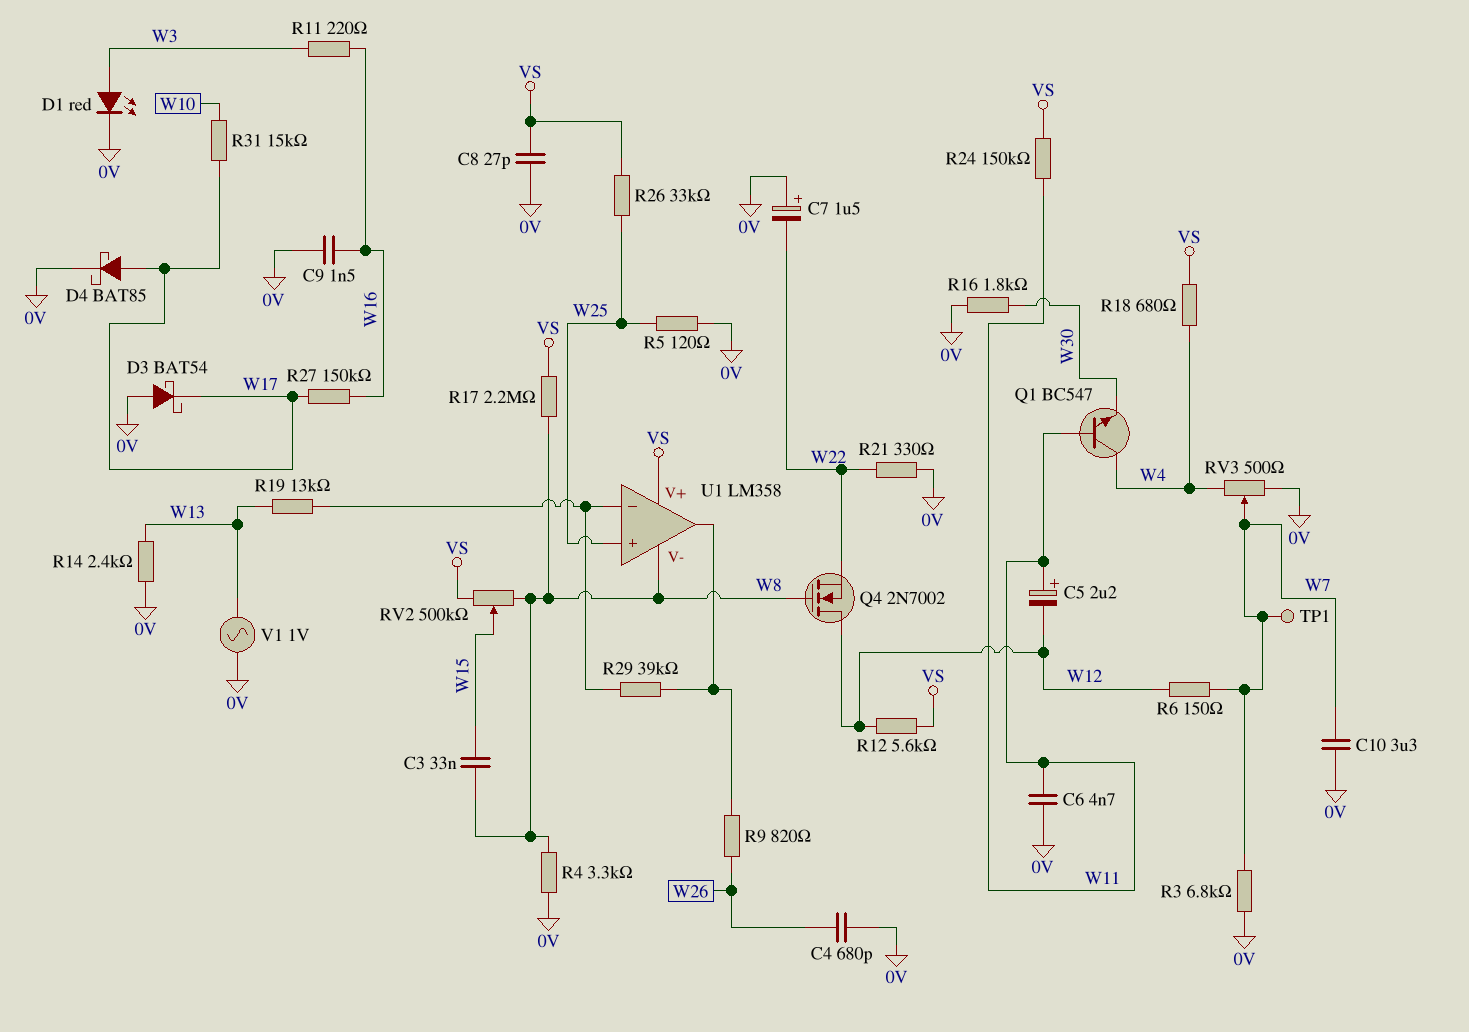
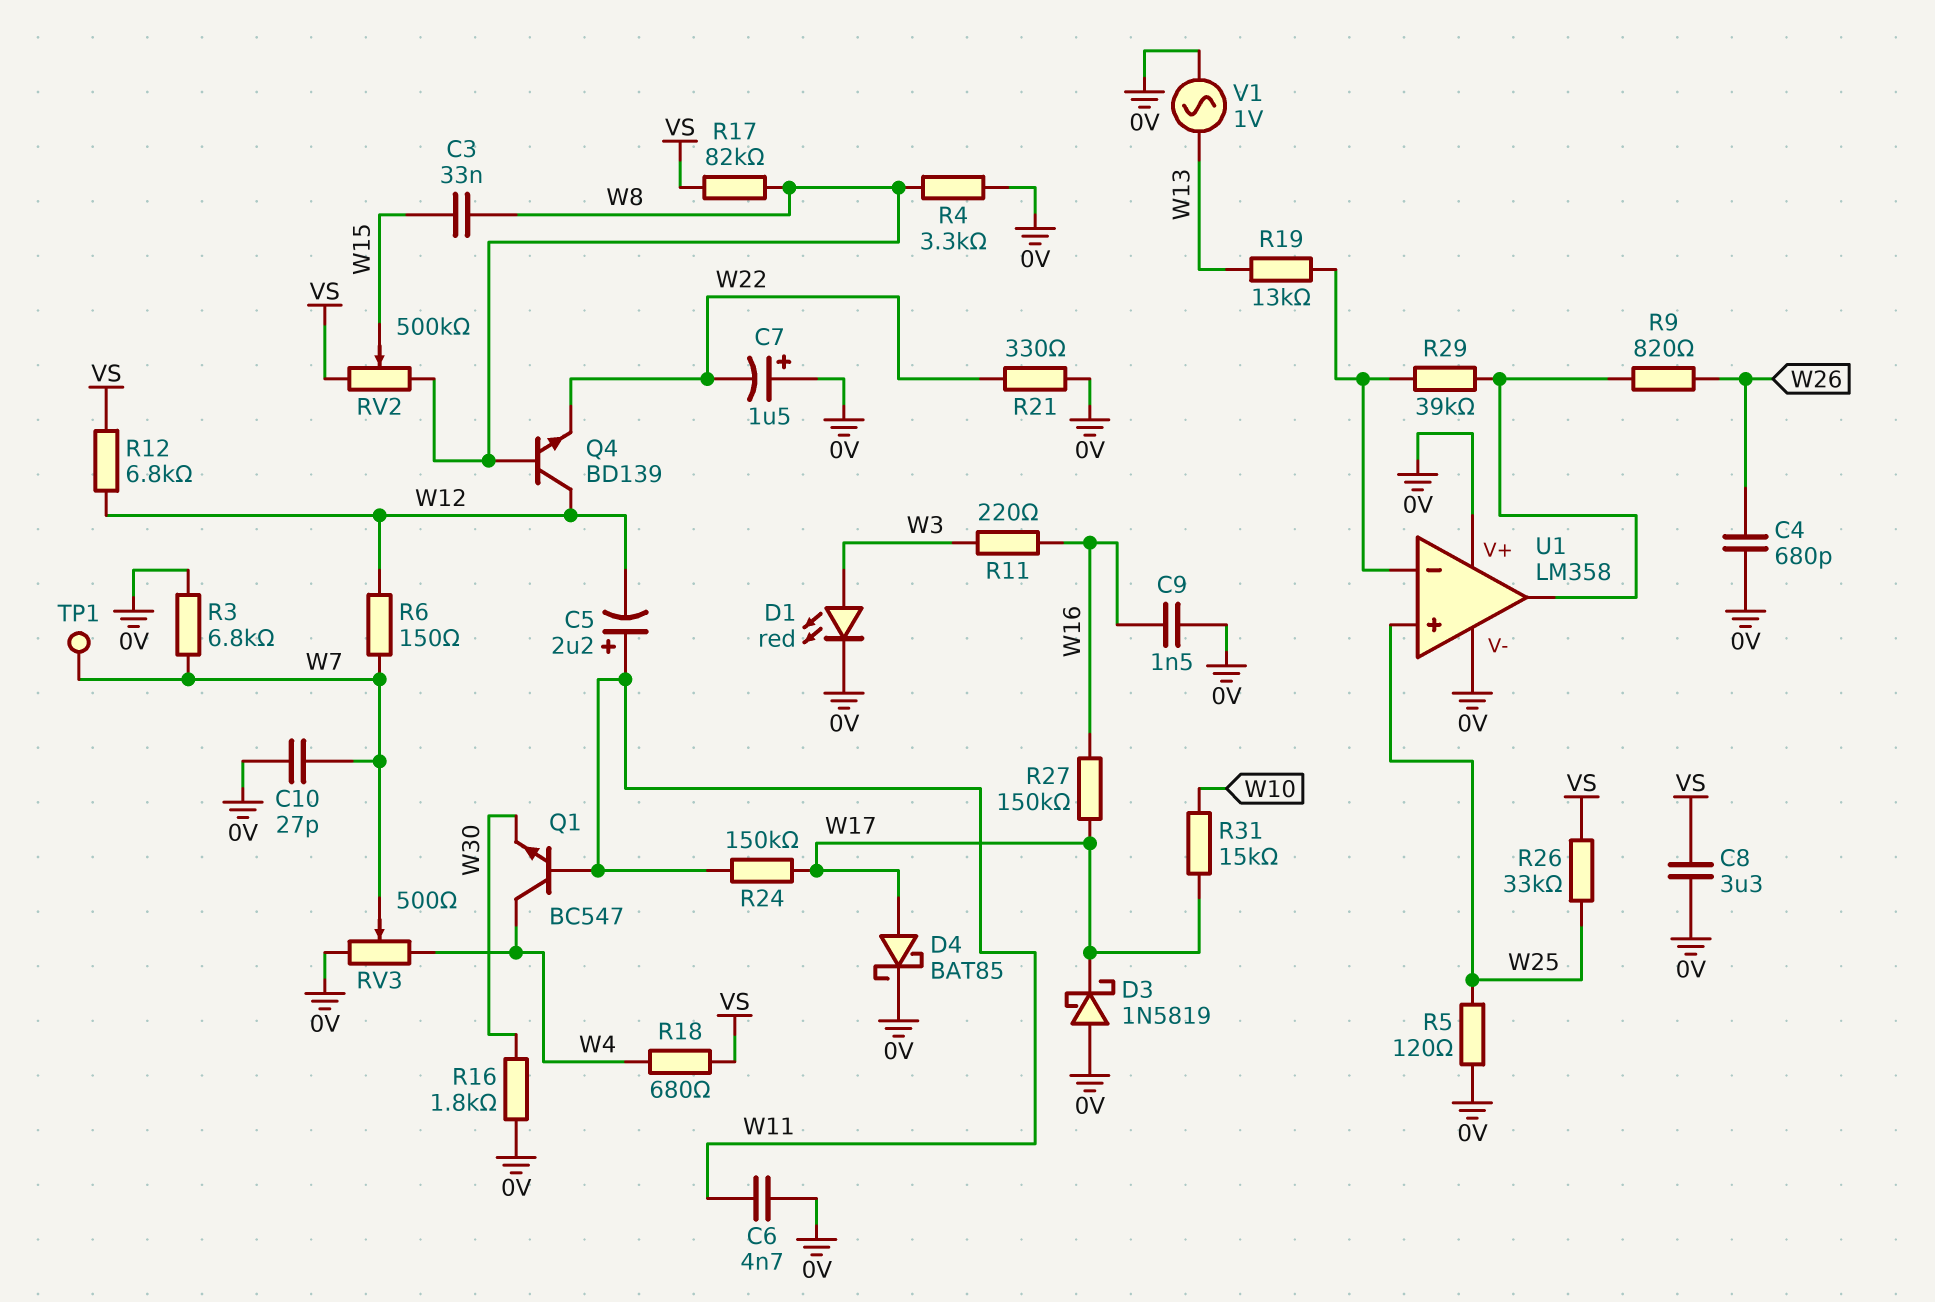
C8: 27pF (0V, VS) -> 3.3uF (0V, VS)
C10: 3.3uF (0V, W7) -> 27pF (0V, W7)
D3: schottky BAT54 (A 0V, K W17) -> schottky 1N5819 (A 0V, K W17)
Q4: NMOS 2N7002 (G W8, D W12, S W22) -> NPN BD139 (B W8, C W12, E W22)
R12: 5.6k (VS, W12) -> 6.8k (VS, W12)
R14: 2.4k (0V, W13) -> none
R17: 2.2M (VS, W8) -> 82k (VS, W8)
R24: 150k (VS, W11) -> 150k (W11, W17)
U1 pin V+: VS -> 0V
U1 pin V-: W8 -> 0V

